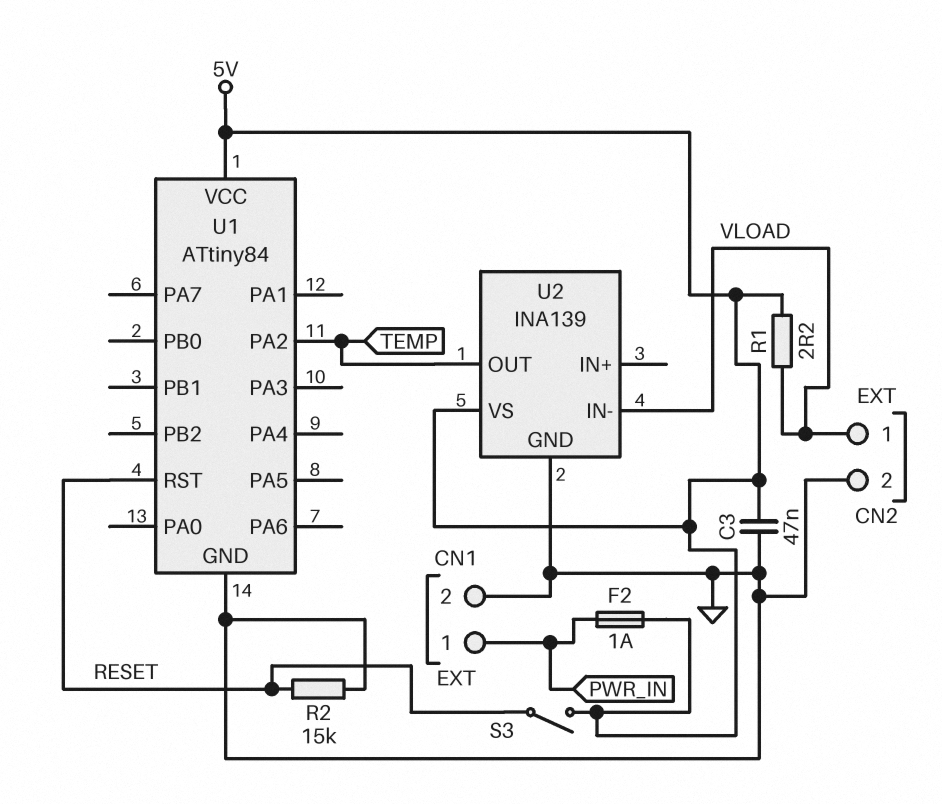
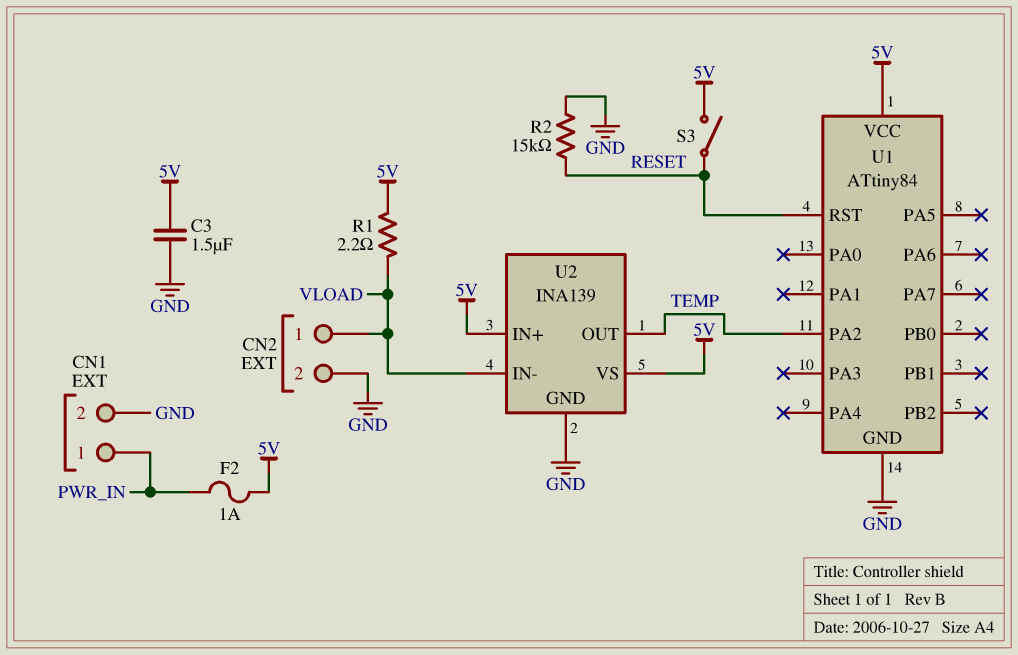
C3: 47nF (5V, GND) -> 1.5uF (5V, GND)
U2 pin IN+: none -> 5V

